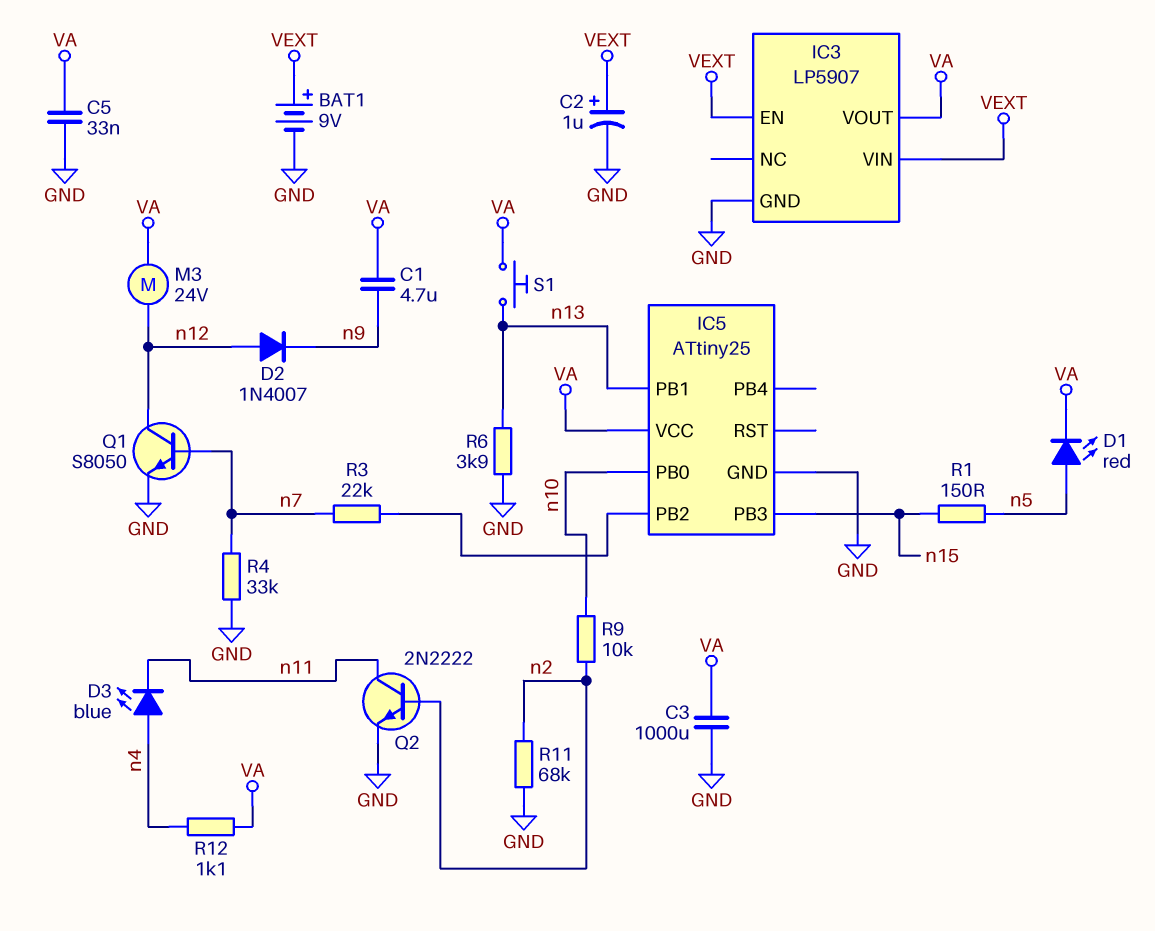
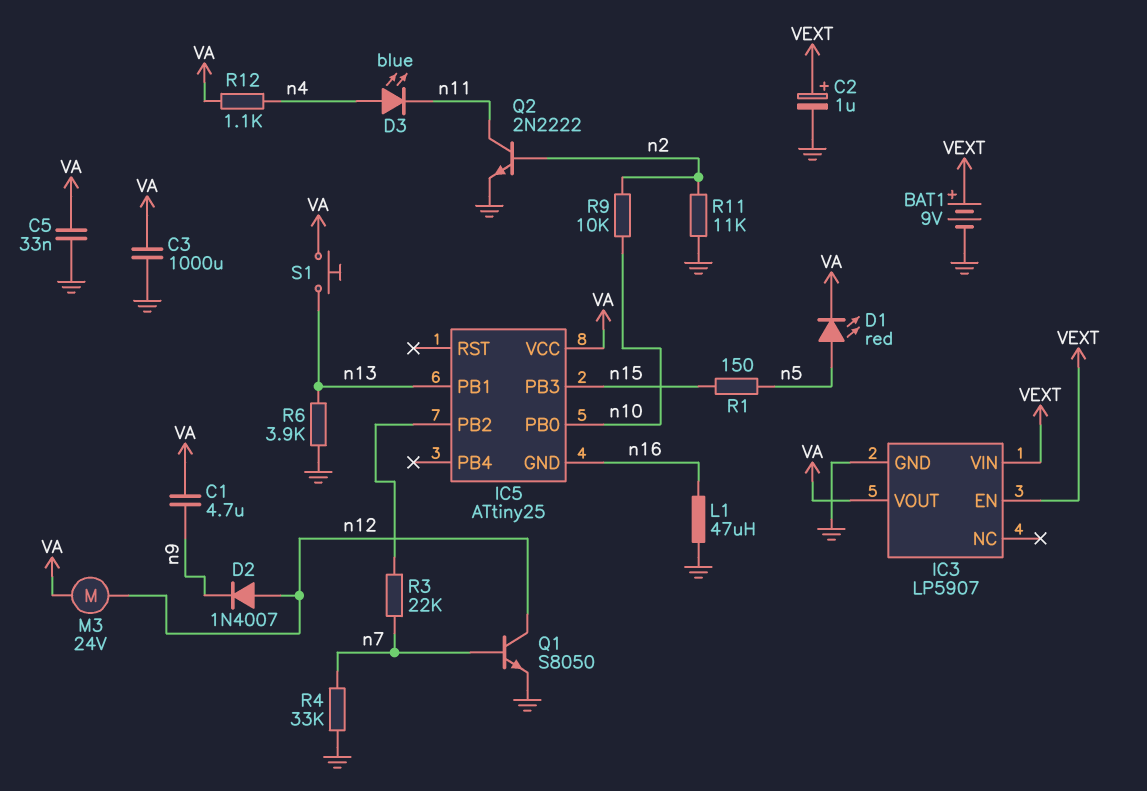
IC5 pin GND: GND -> n16
L1: none -> 47uH (GND, n16)
R11: 68k (GND, n2) -> 11k (GND, n2)

